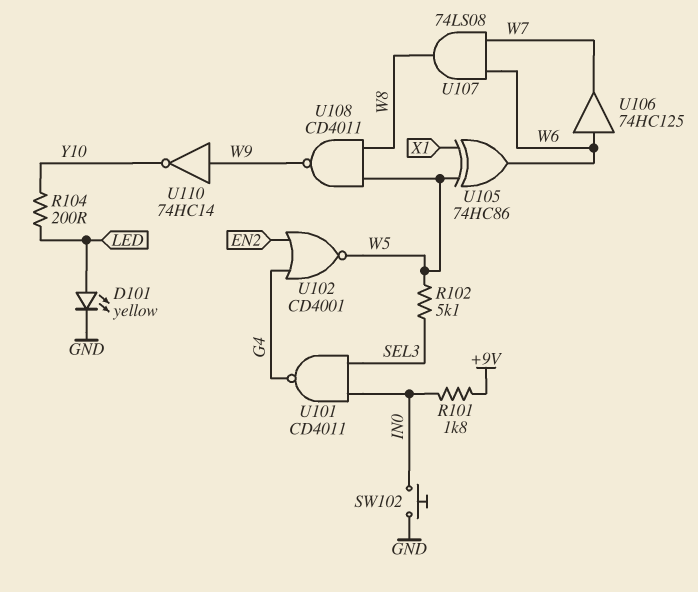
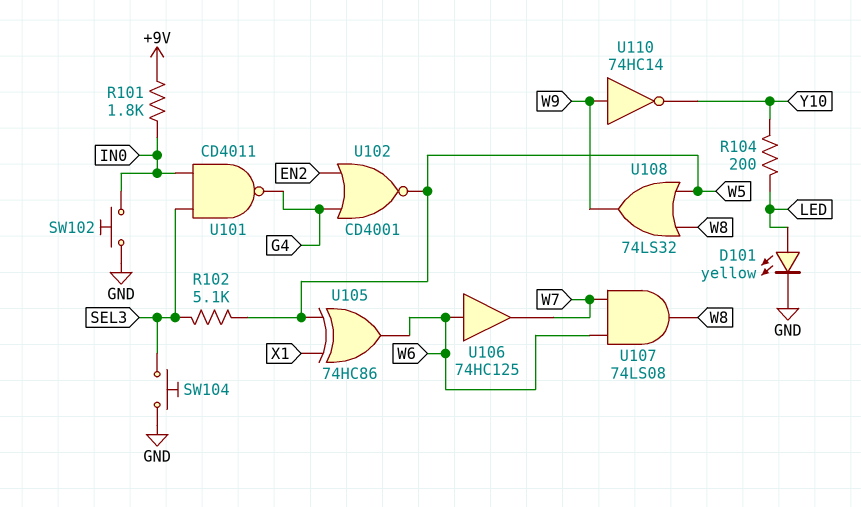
SW104: none -> button (GND, SEL3)
U108: NAND CD4011 (in W5, in W8, out W9) -> OR 74LS32 (in W5, in W8, out W9)

